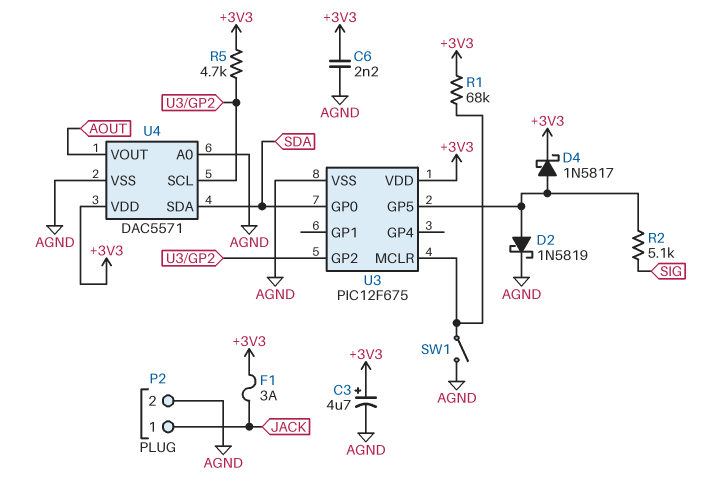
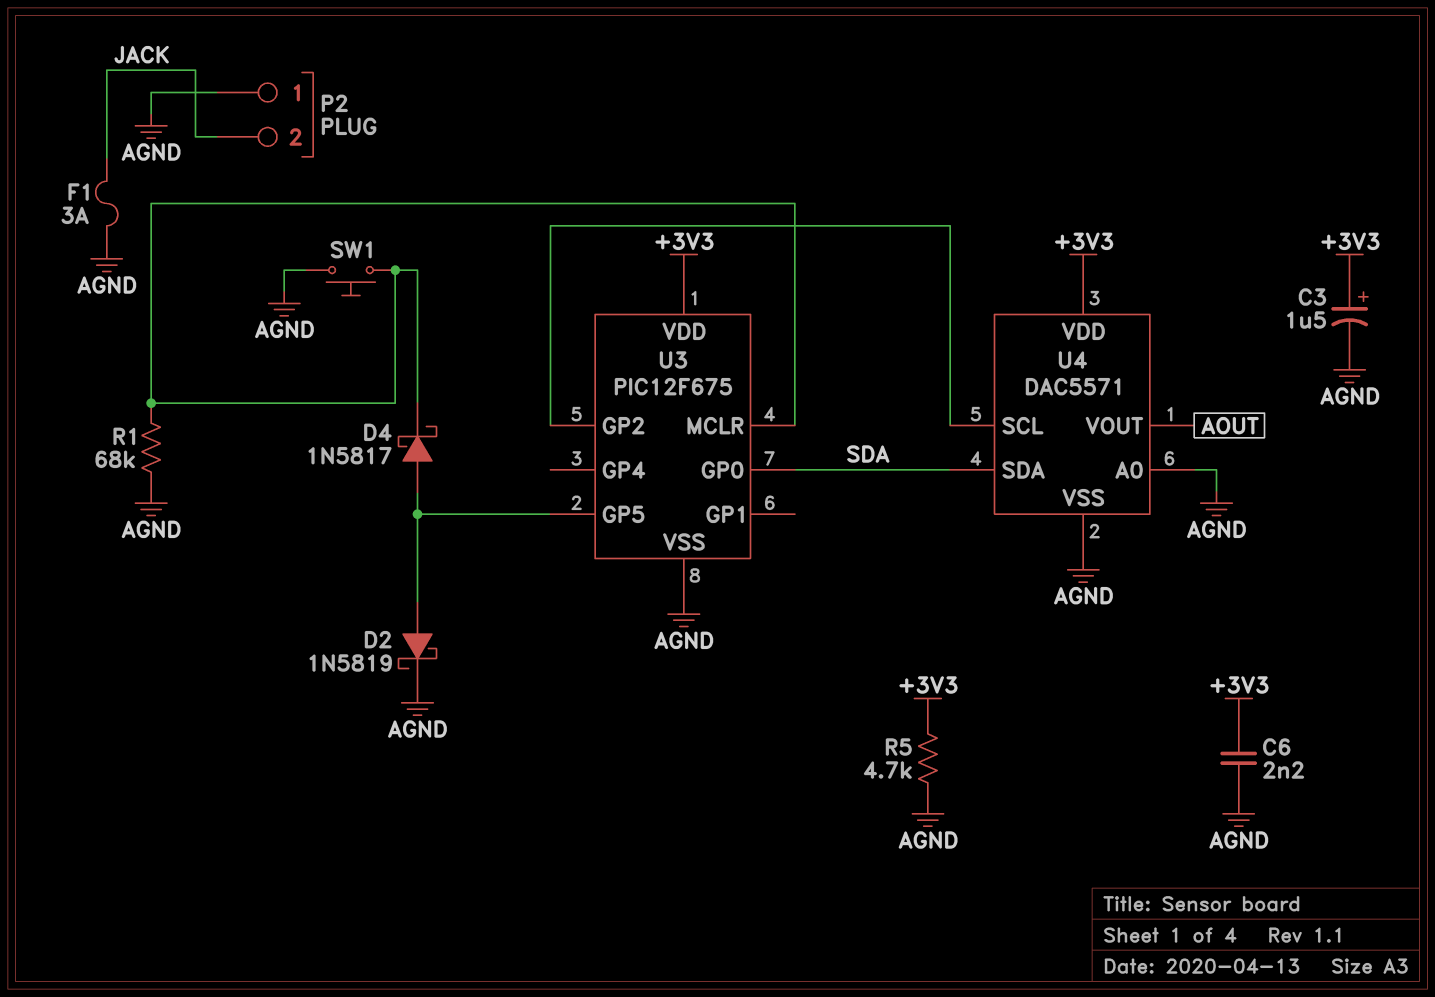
C3: 4.7uF (plus +3V3, minus AGND) -> 1.5uF (plus +3V3, minus AGND)
D4: schottky 1N5817 (A U3/GP5, K +3V3) -> schottky 1N5817 (A U3/GP5, K U3/MCLR)
F1: 3A (+3V3, JACK) -> 3A (AGND, JACK)
P2 pin 1: JACK -> AGND
P2 pin 2: AGND -> JACK
R1: 68k (+3V3, U3/MCLR) -> 68k (AGND, U3/MCLR)
R2: 5.1k (SIG, U3/GP5) -> none
R5: 4.7k (+3V3, U3/GP2) -> 4.7k (+3V3, AGND)
SW1: switch (AGND, U3/MCLR) -> button (AGND, U3/MCLR)

